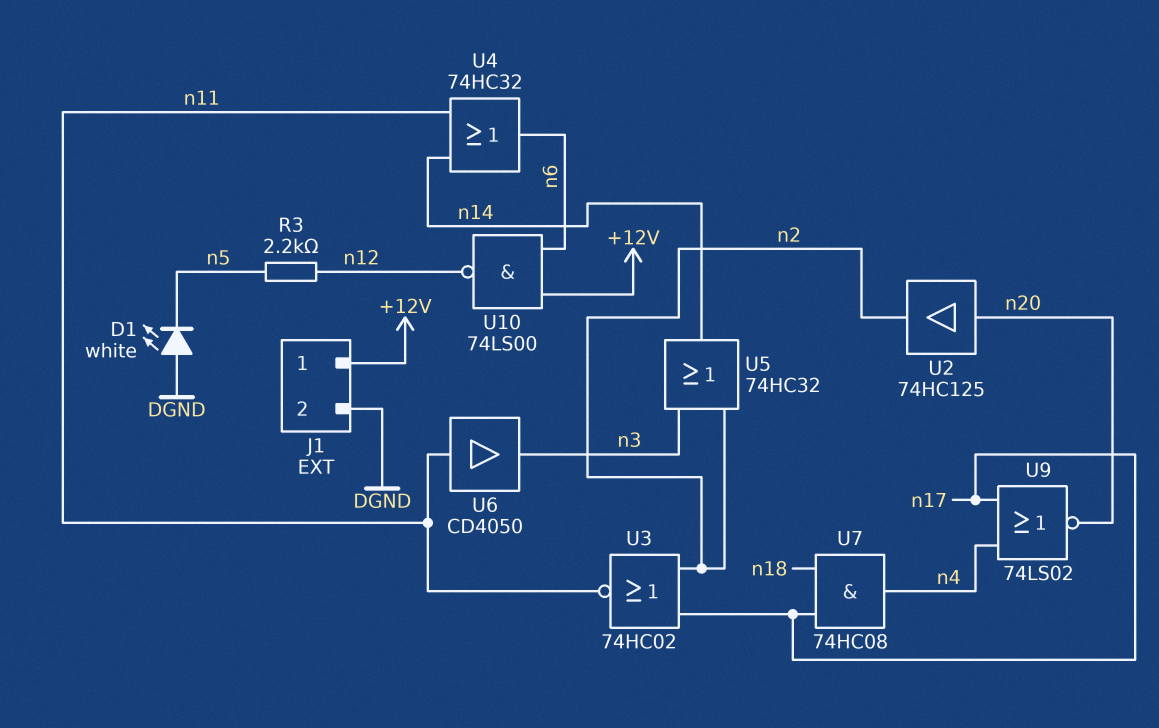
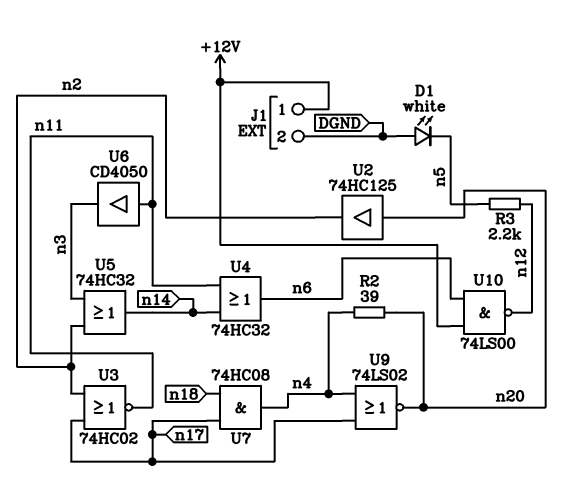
R2: none -> 39 (n4, n20)

